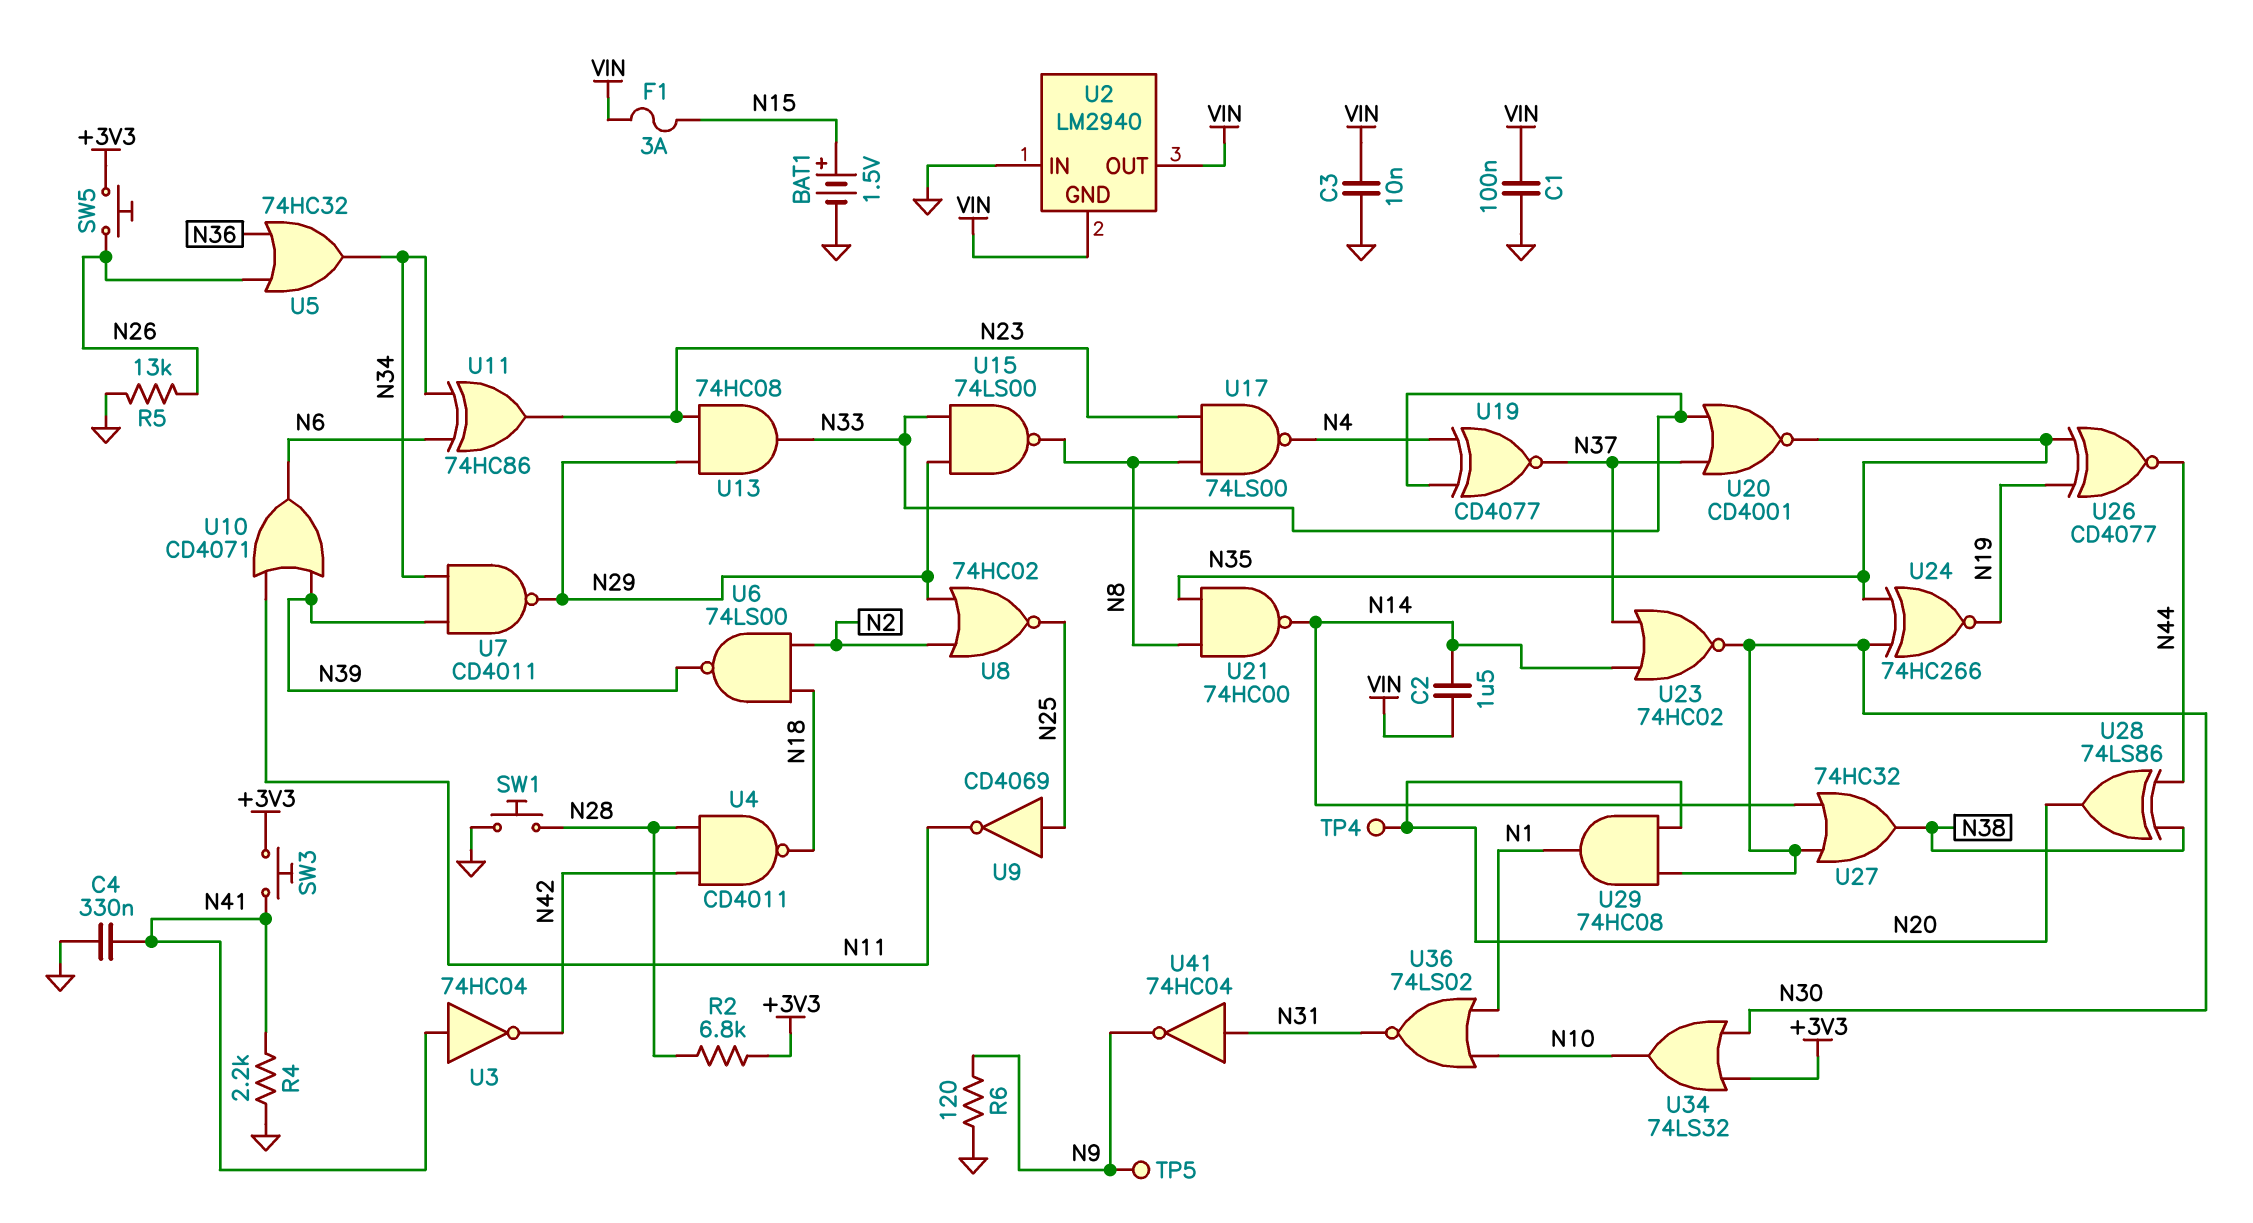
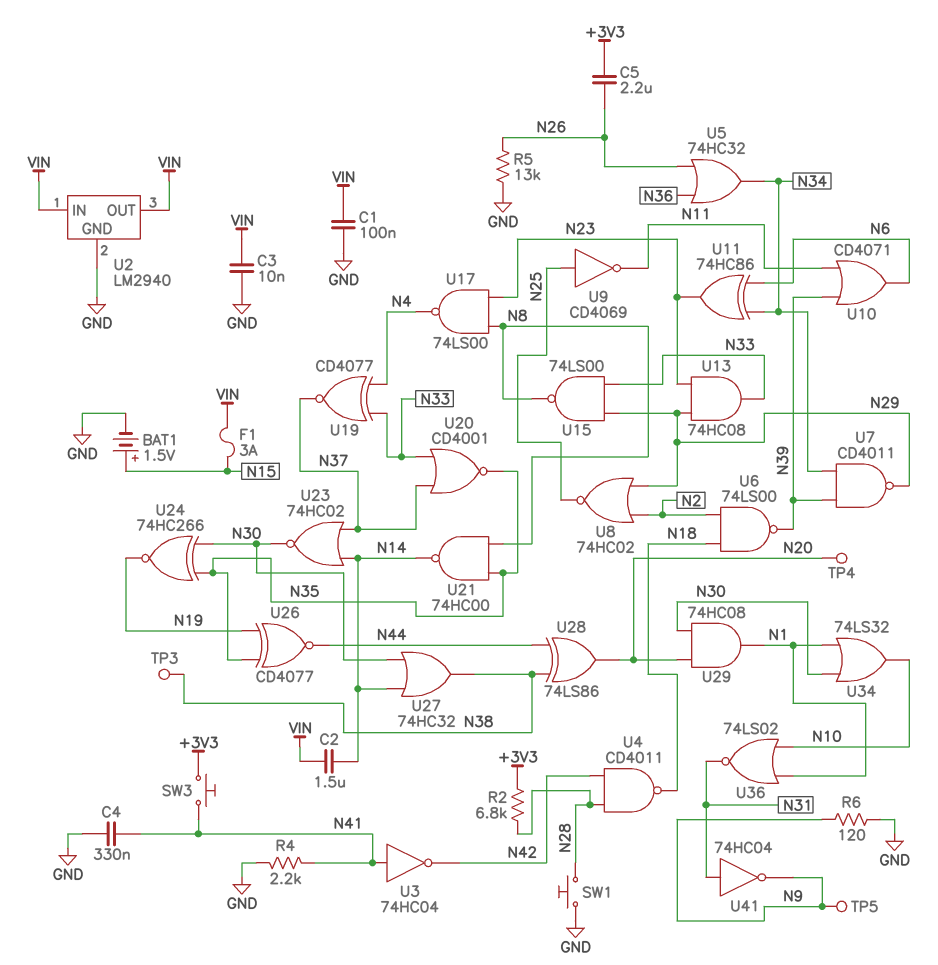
C5: none -> 2.2uF (+3V3, N26)
SW5: button (+3V3, N26) -> none
TP3: none -> test point (N38)
U2 pin GND: VIN -> GND
U2 pin IN: GND -> VIN
U34: OR 74LS32 (in +3V3, in N30, out N10) -> OR 74LS32 (in N1, in N30, out N10)

